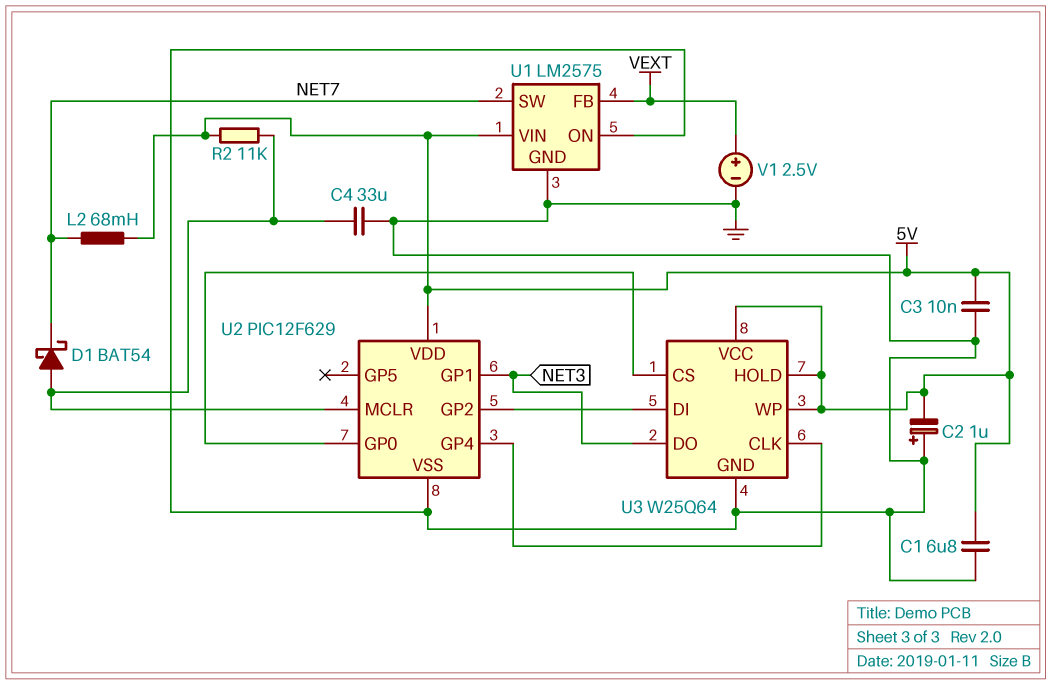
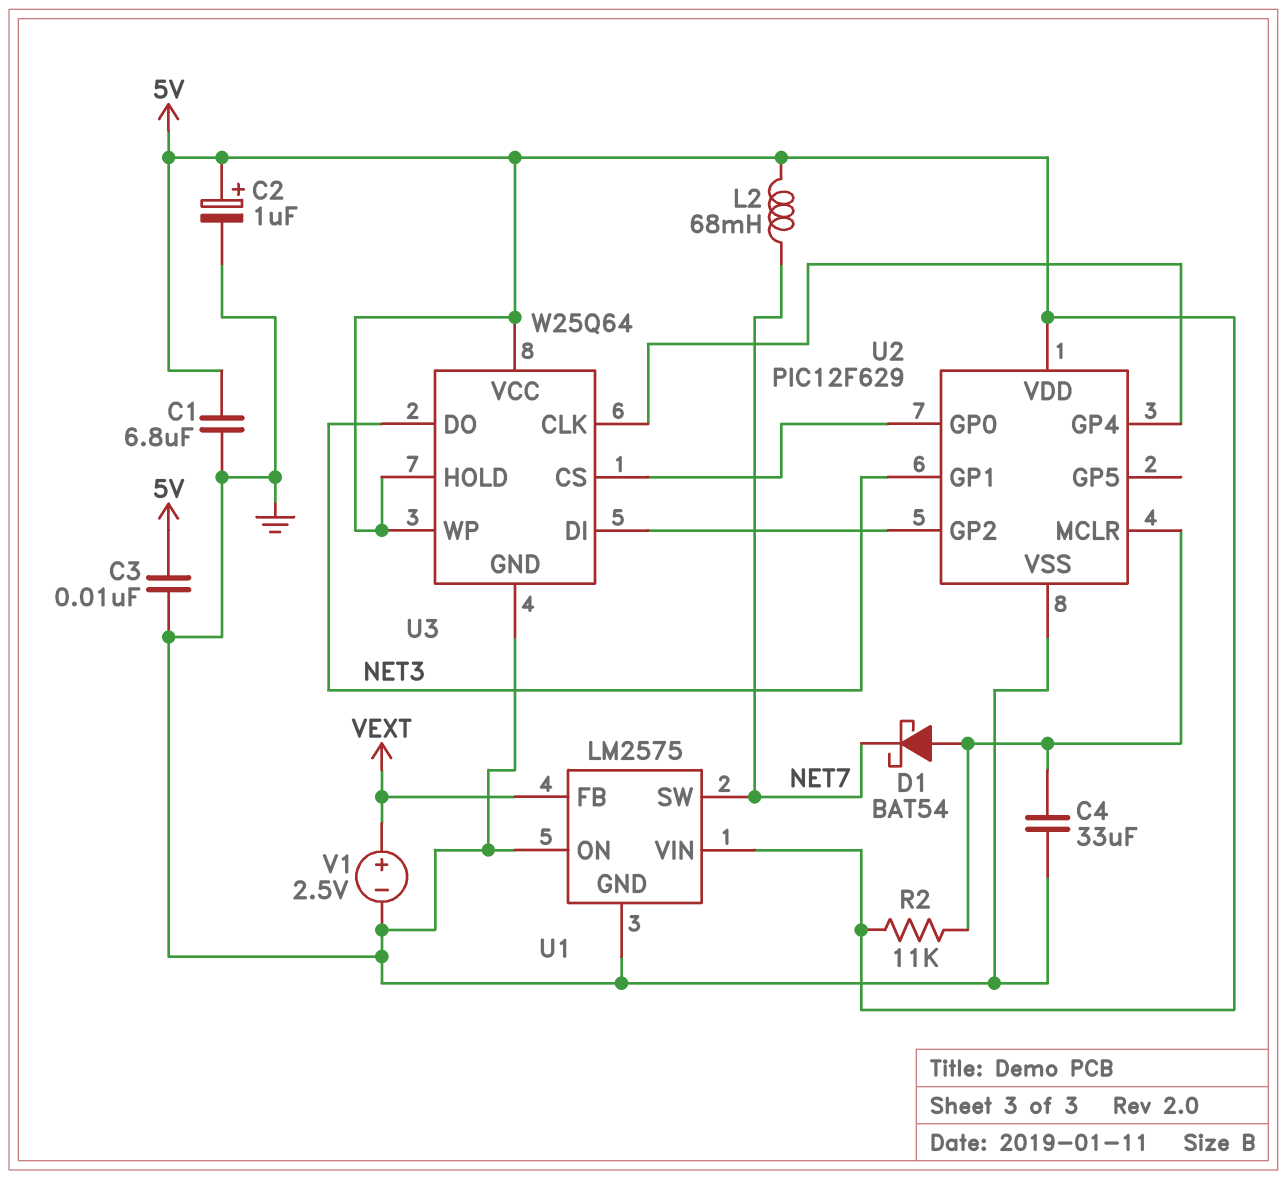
C2: 1uF (plus GND, minus 5V) -> 1uF (plus 5V, minus GND)

